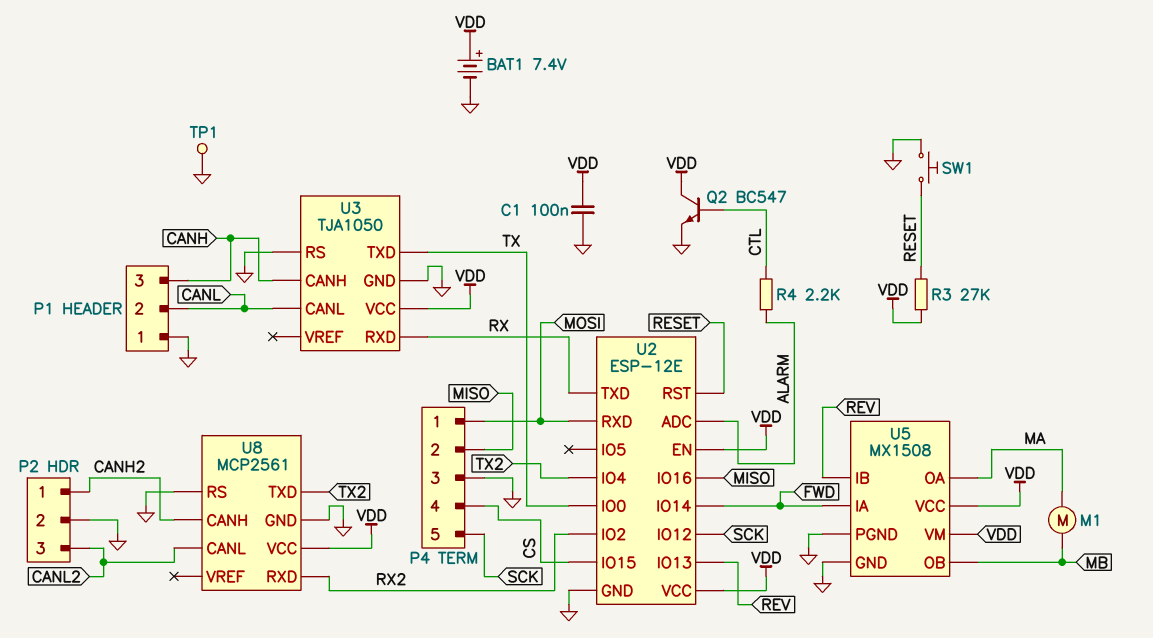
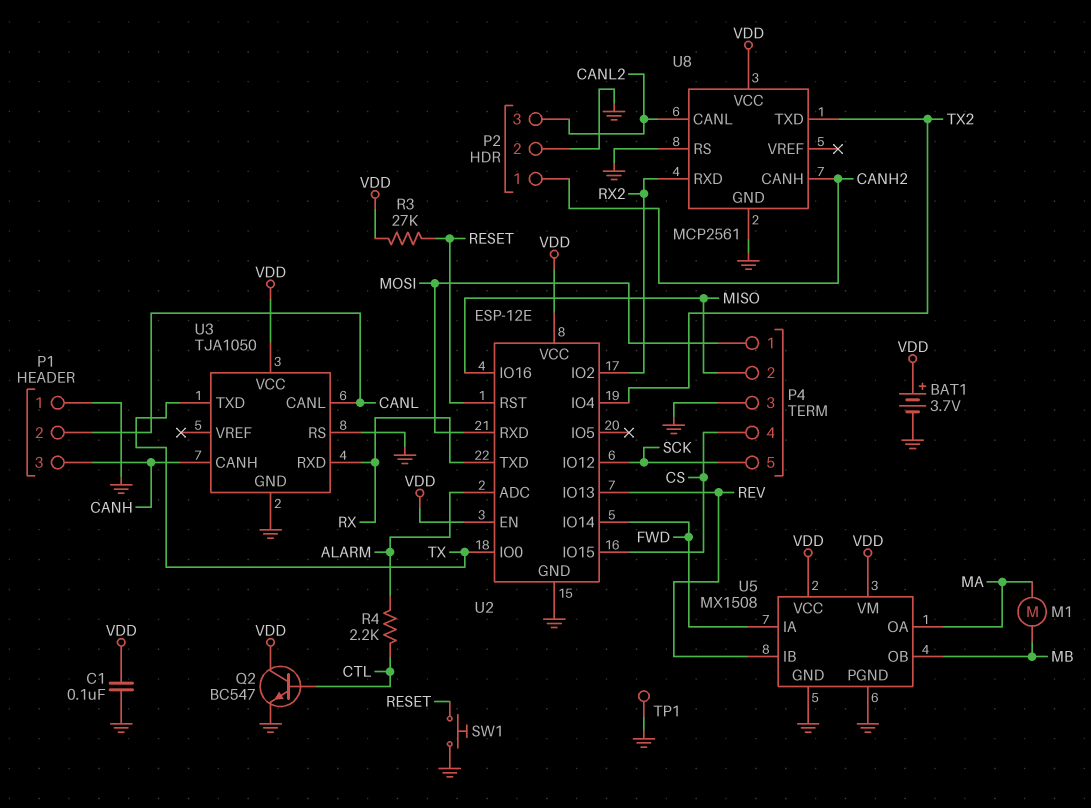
BAT1: 7.4V (plus VDD, minus GND) -> 3.7V (plus VDD, minus GND)

